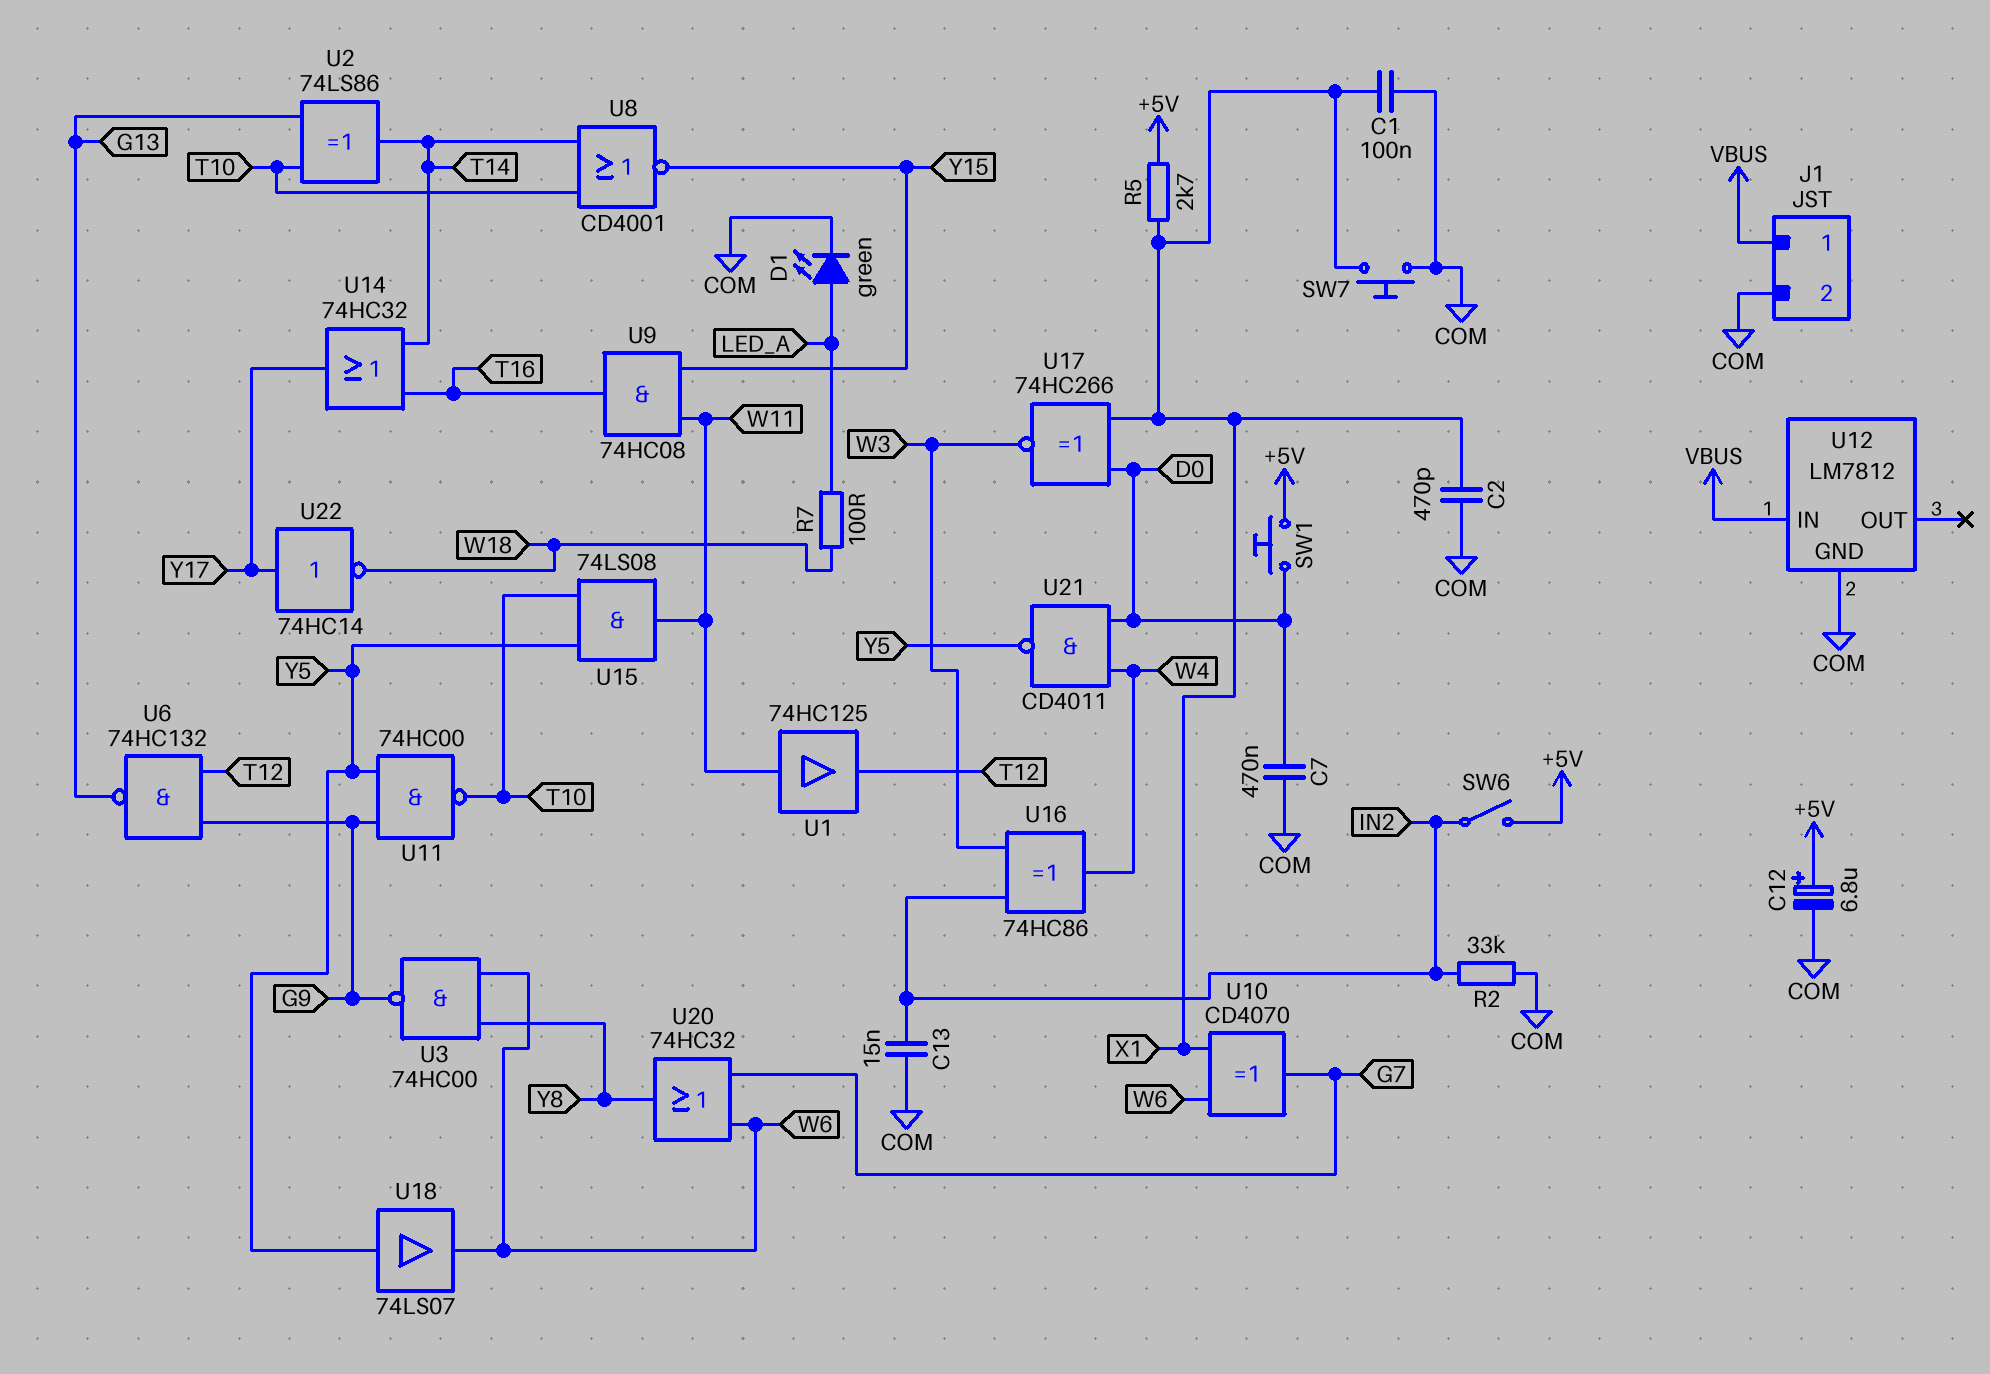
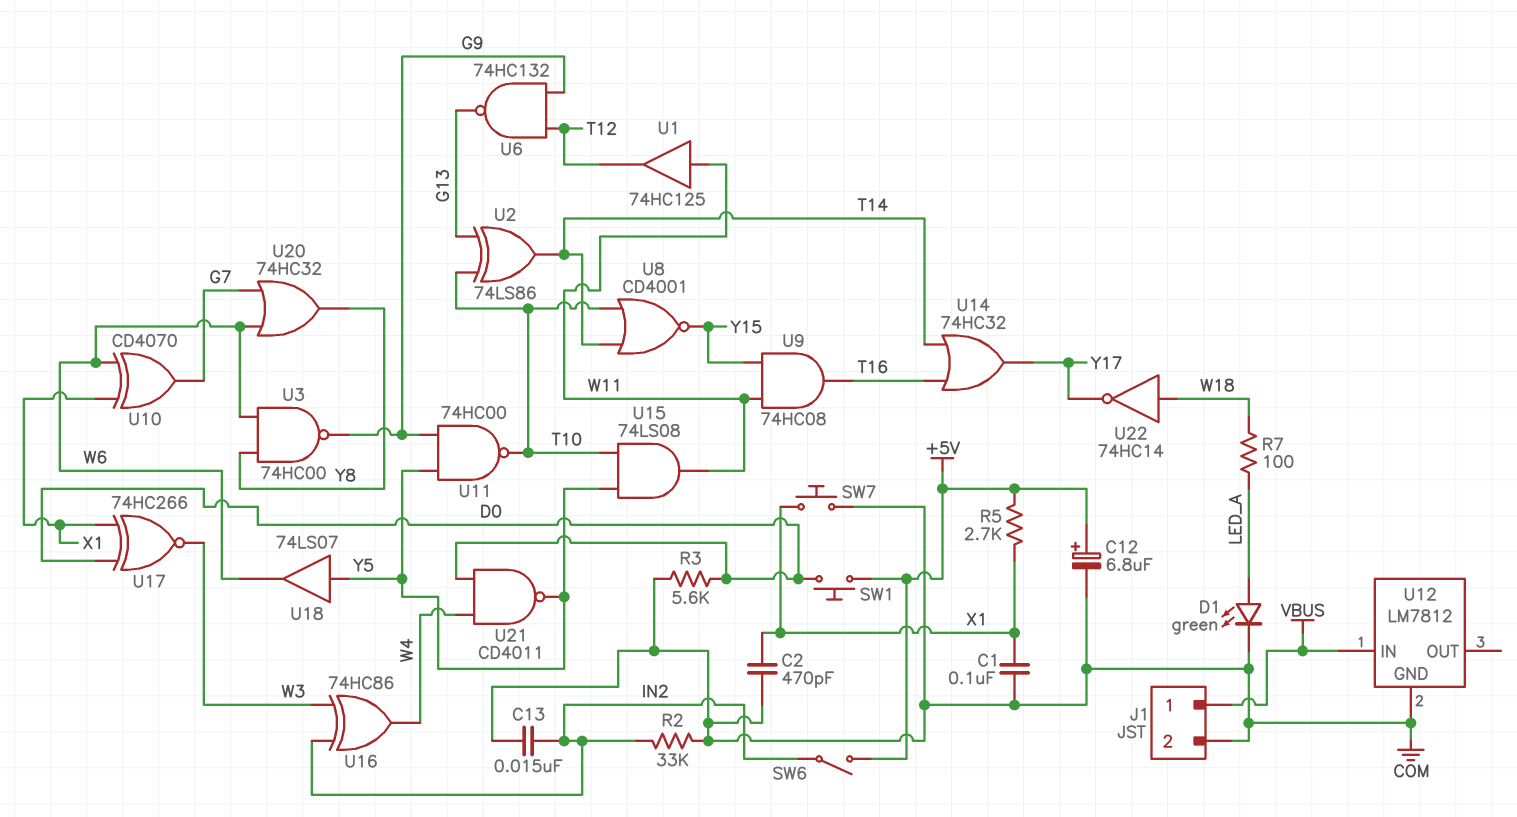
C7: 470nF (COM, D0) -> none
R3: none -> 5.6k (COM, D0)
U22: NOT 74HC14 (in Y17, out W18) -> NOT 74HC14 (in W18, out Y17)

